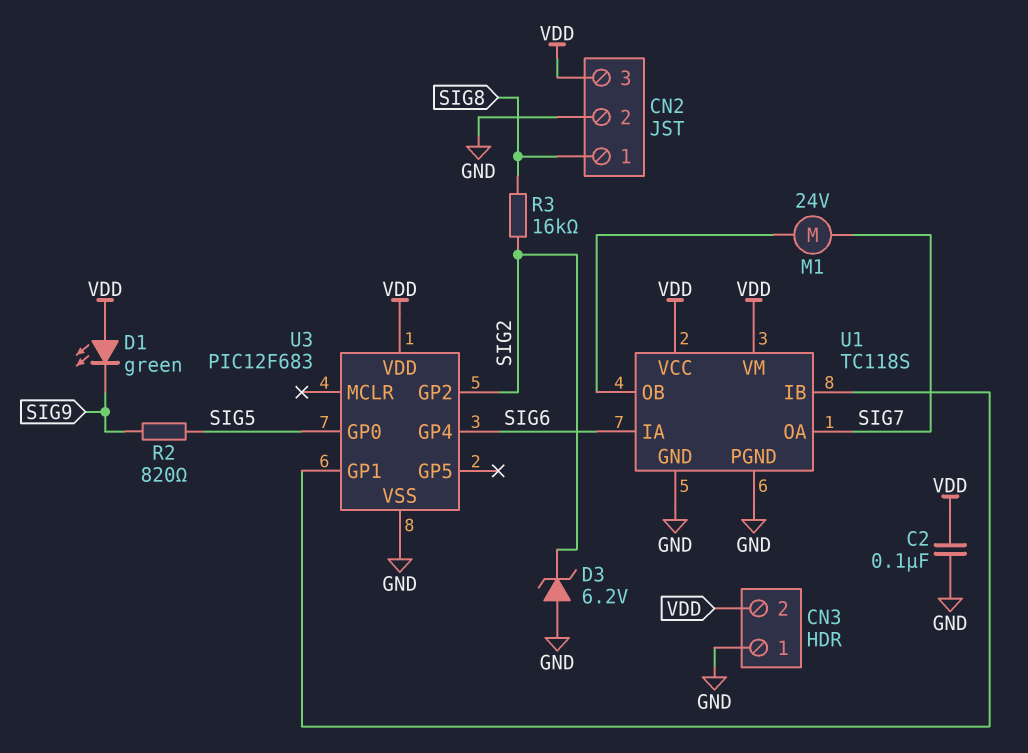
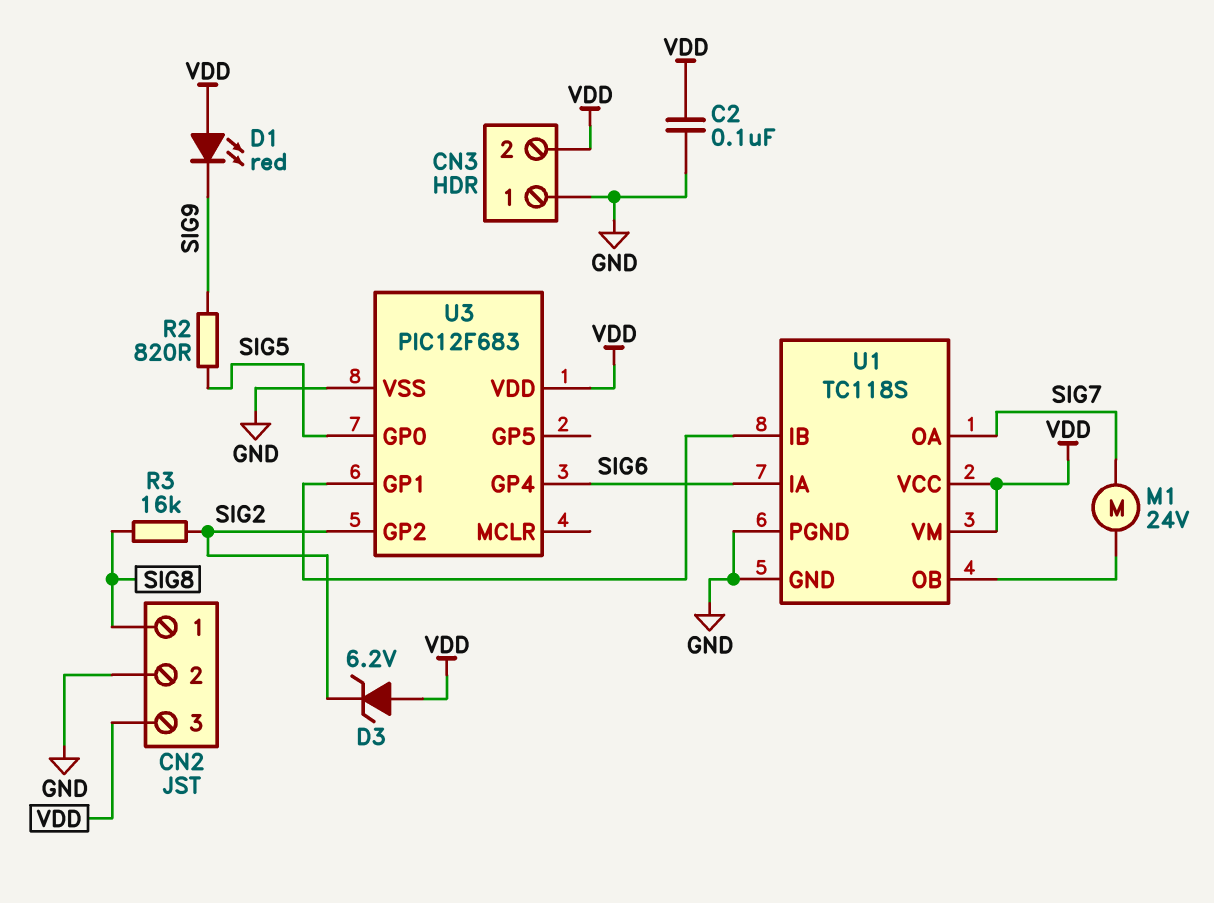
D1: LED green (A VDD, K SIG9) -> LED red (A VDD, K SIG9)
D3: zener 6.2V (A GND, K SIG2) -> zener 6.2V (A VDD, K SIG2)

